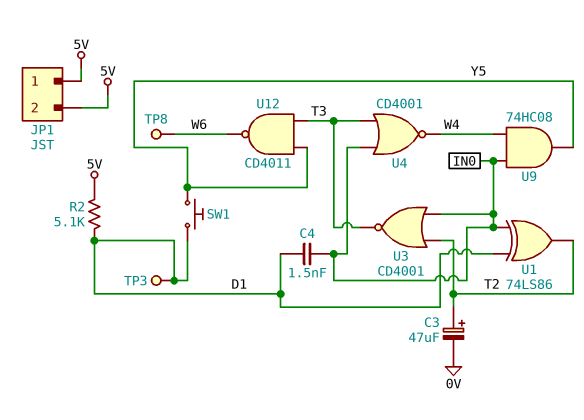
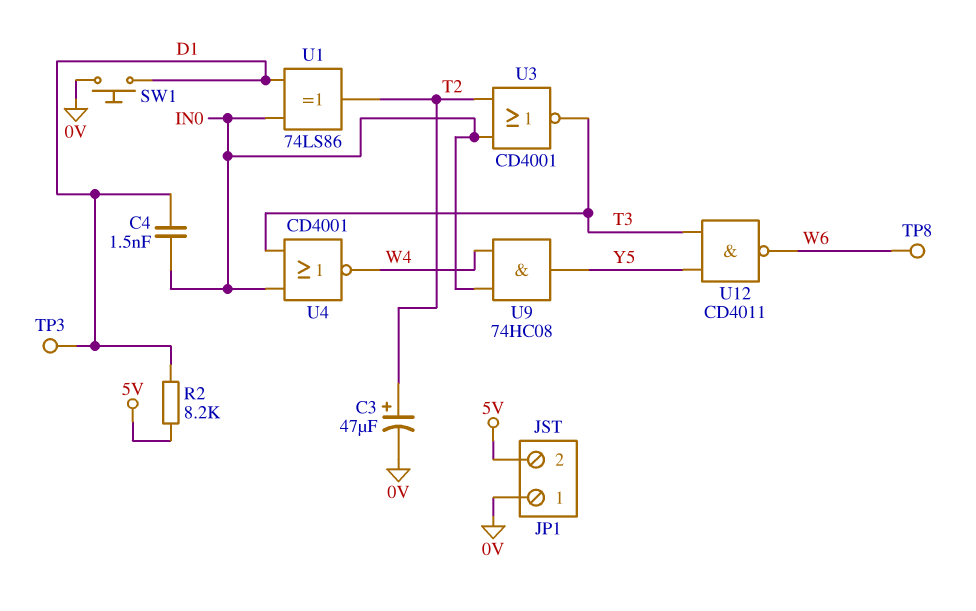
JP1 pin 1: 5V -> 0V
R2: 5.1k (5V, D1) -> 8.2k (5V, D1)
SW1: button (D1, Y5) -> button (0V, D1)

